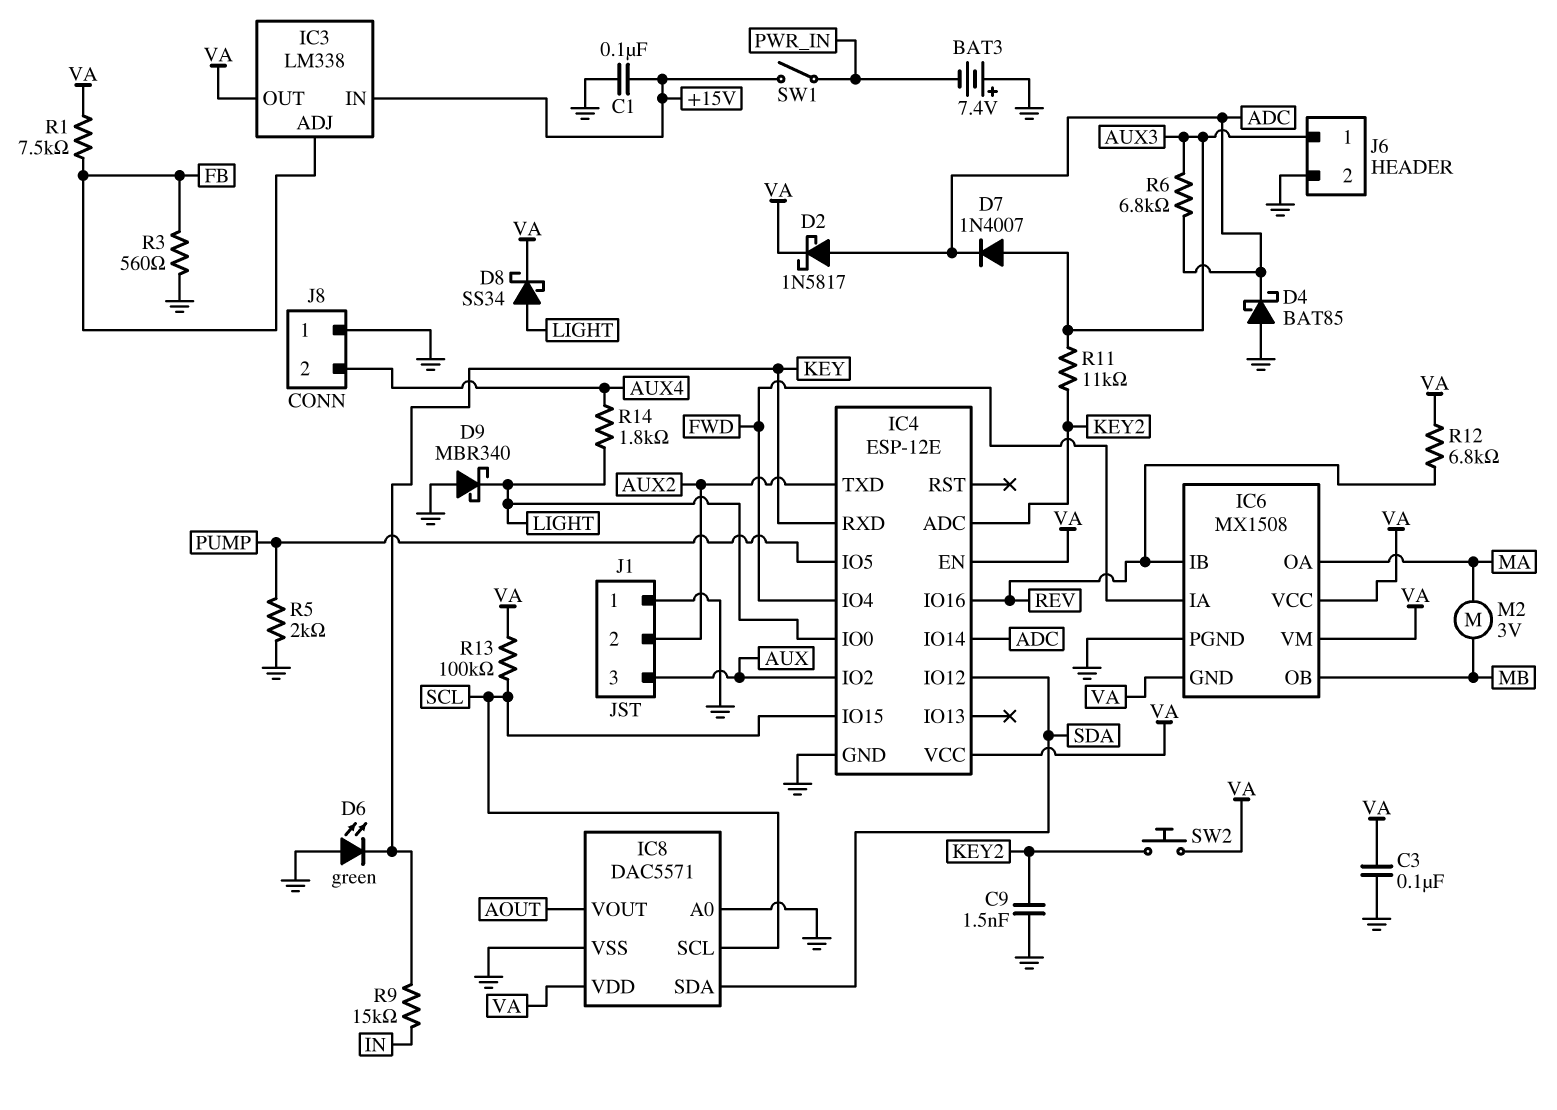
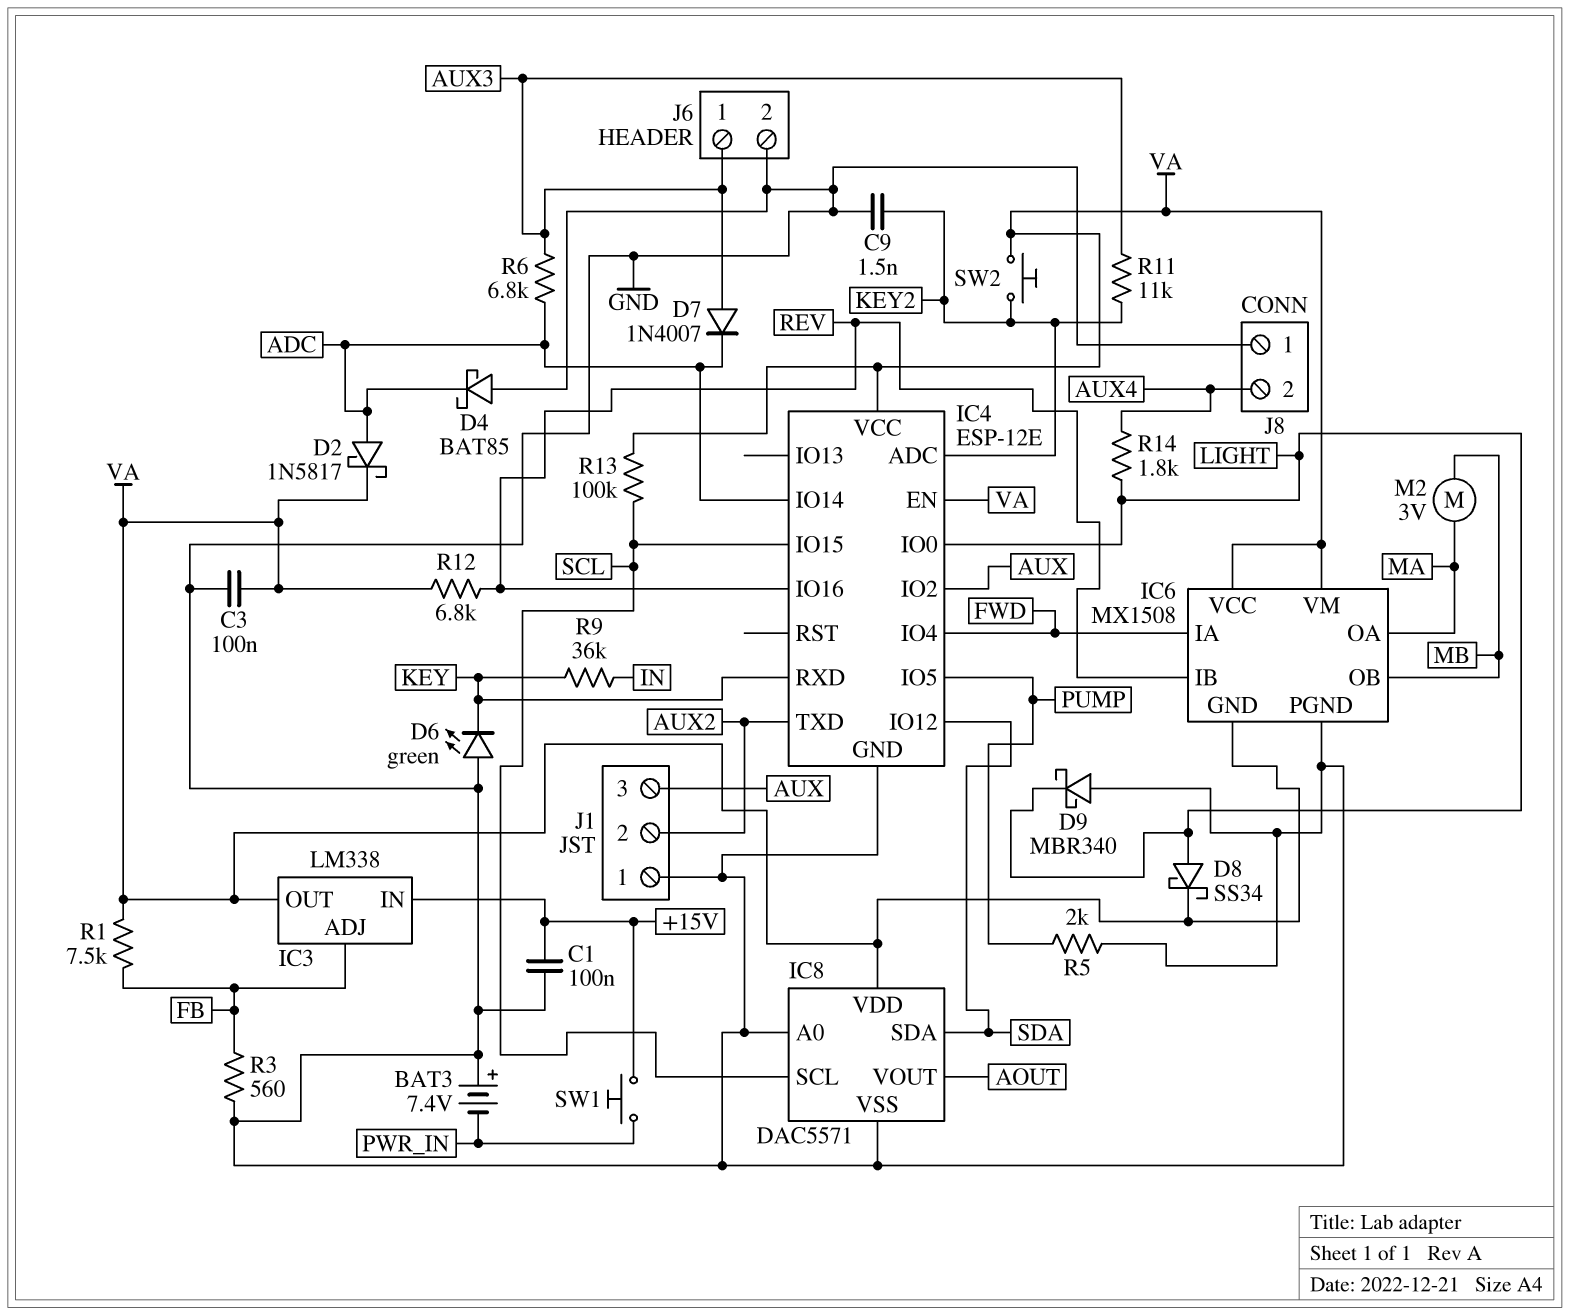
R9: 15k (IN, KEY) -> 36k (IN, KEY)
SW1: switch (+15V, PWR_IN) -> button (+15V, PWR_IN)

